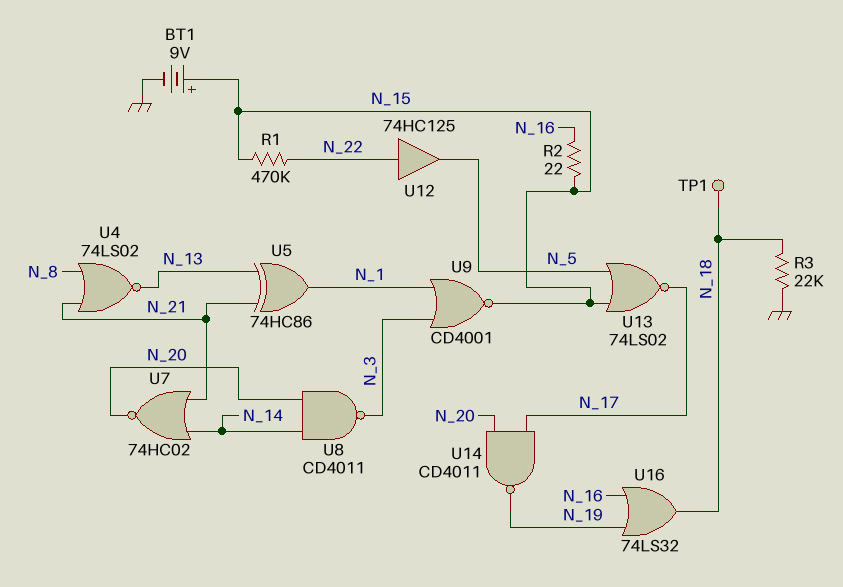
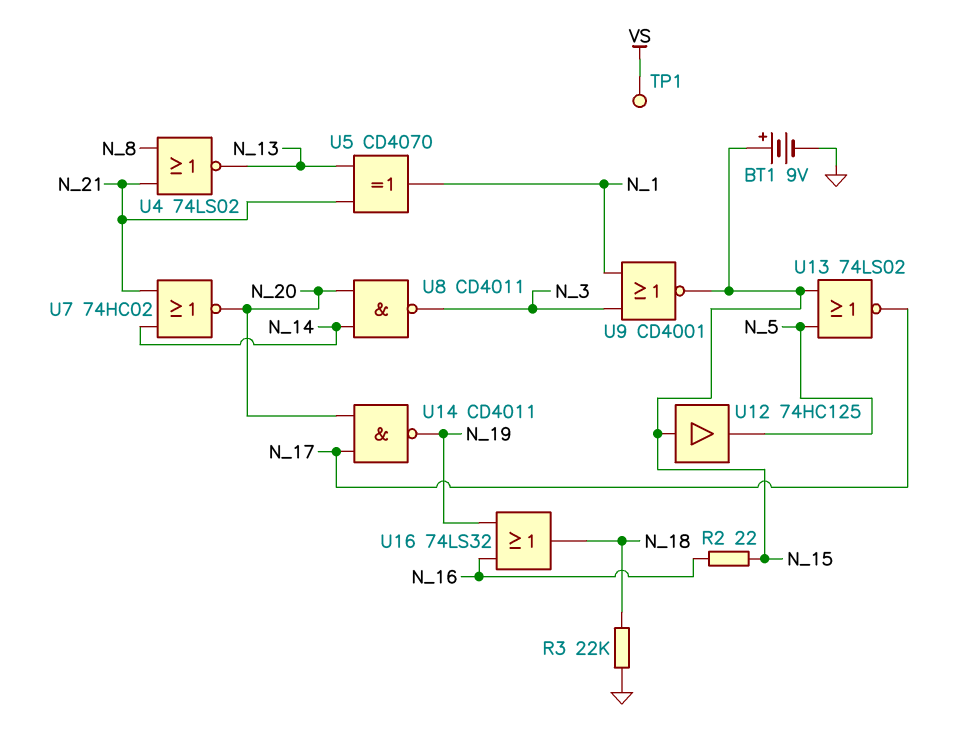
R1: 470k (N_15, N_22) -> none
TP1: test point (N_18) -> test point (VS)
U5: XOR 74HC86 (in N_13, in N_21, out N_1) -> XOR CD4070 (in N_13, in N_21, out N_1)
U12: buffer 74HC125 (in N_22, out N_5) -> buffer 74HC125 (in N_15, out N_5)

